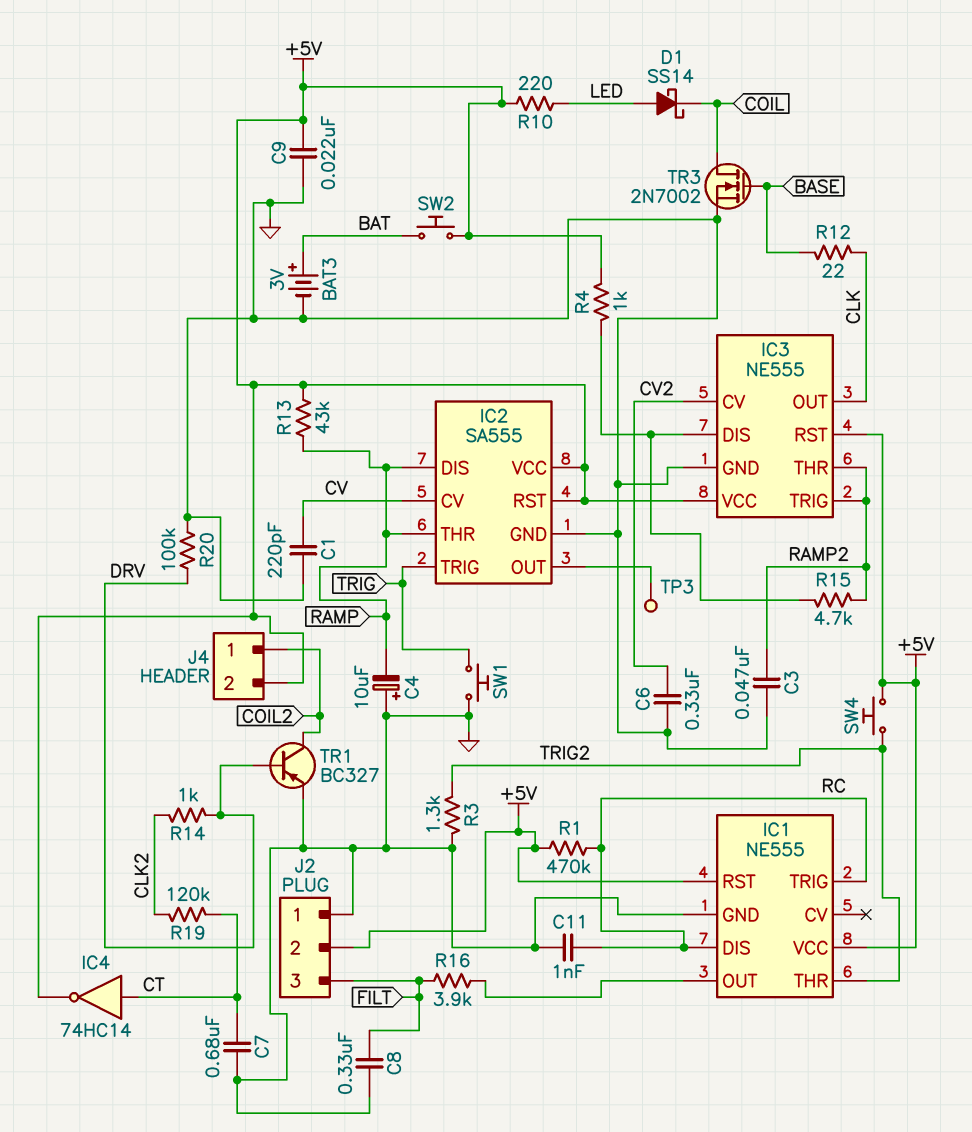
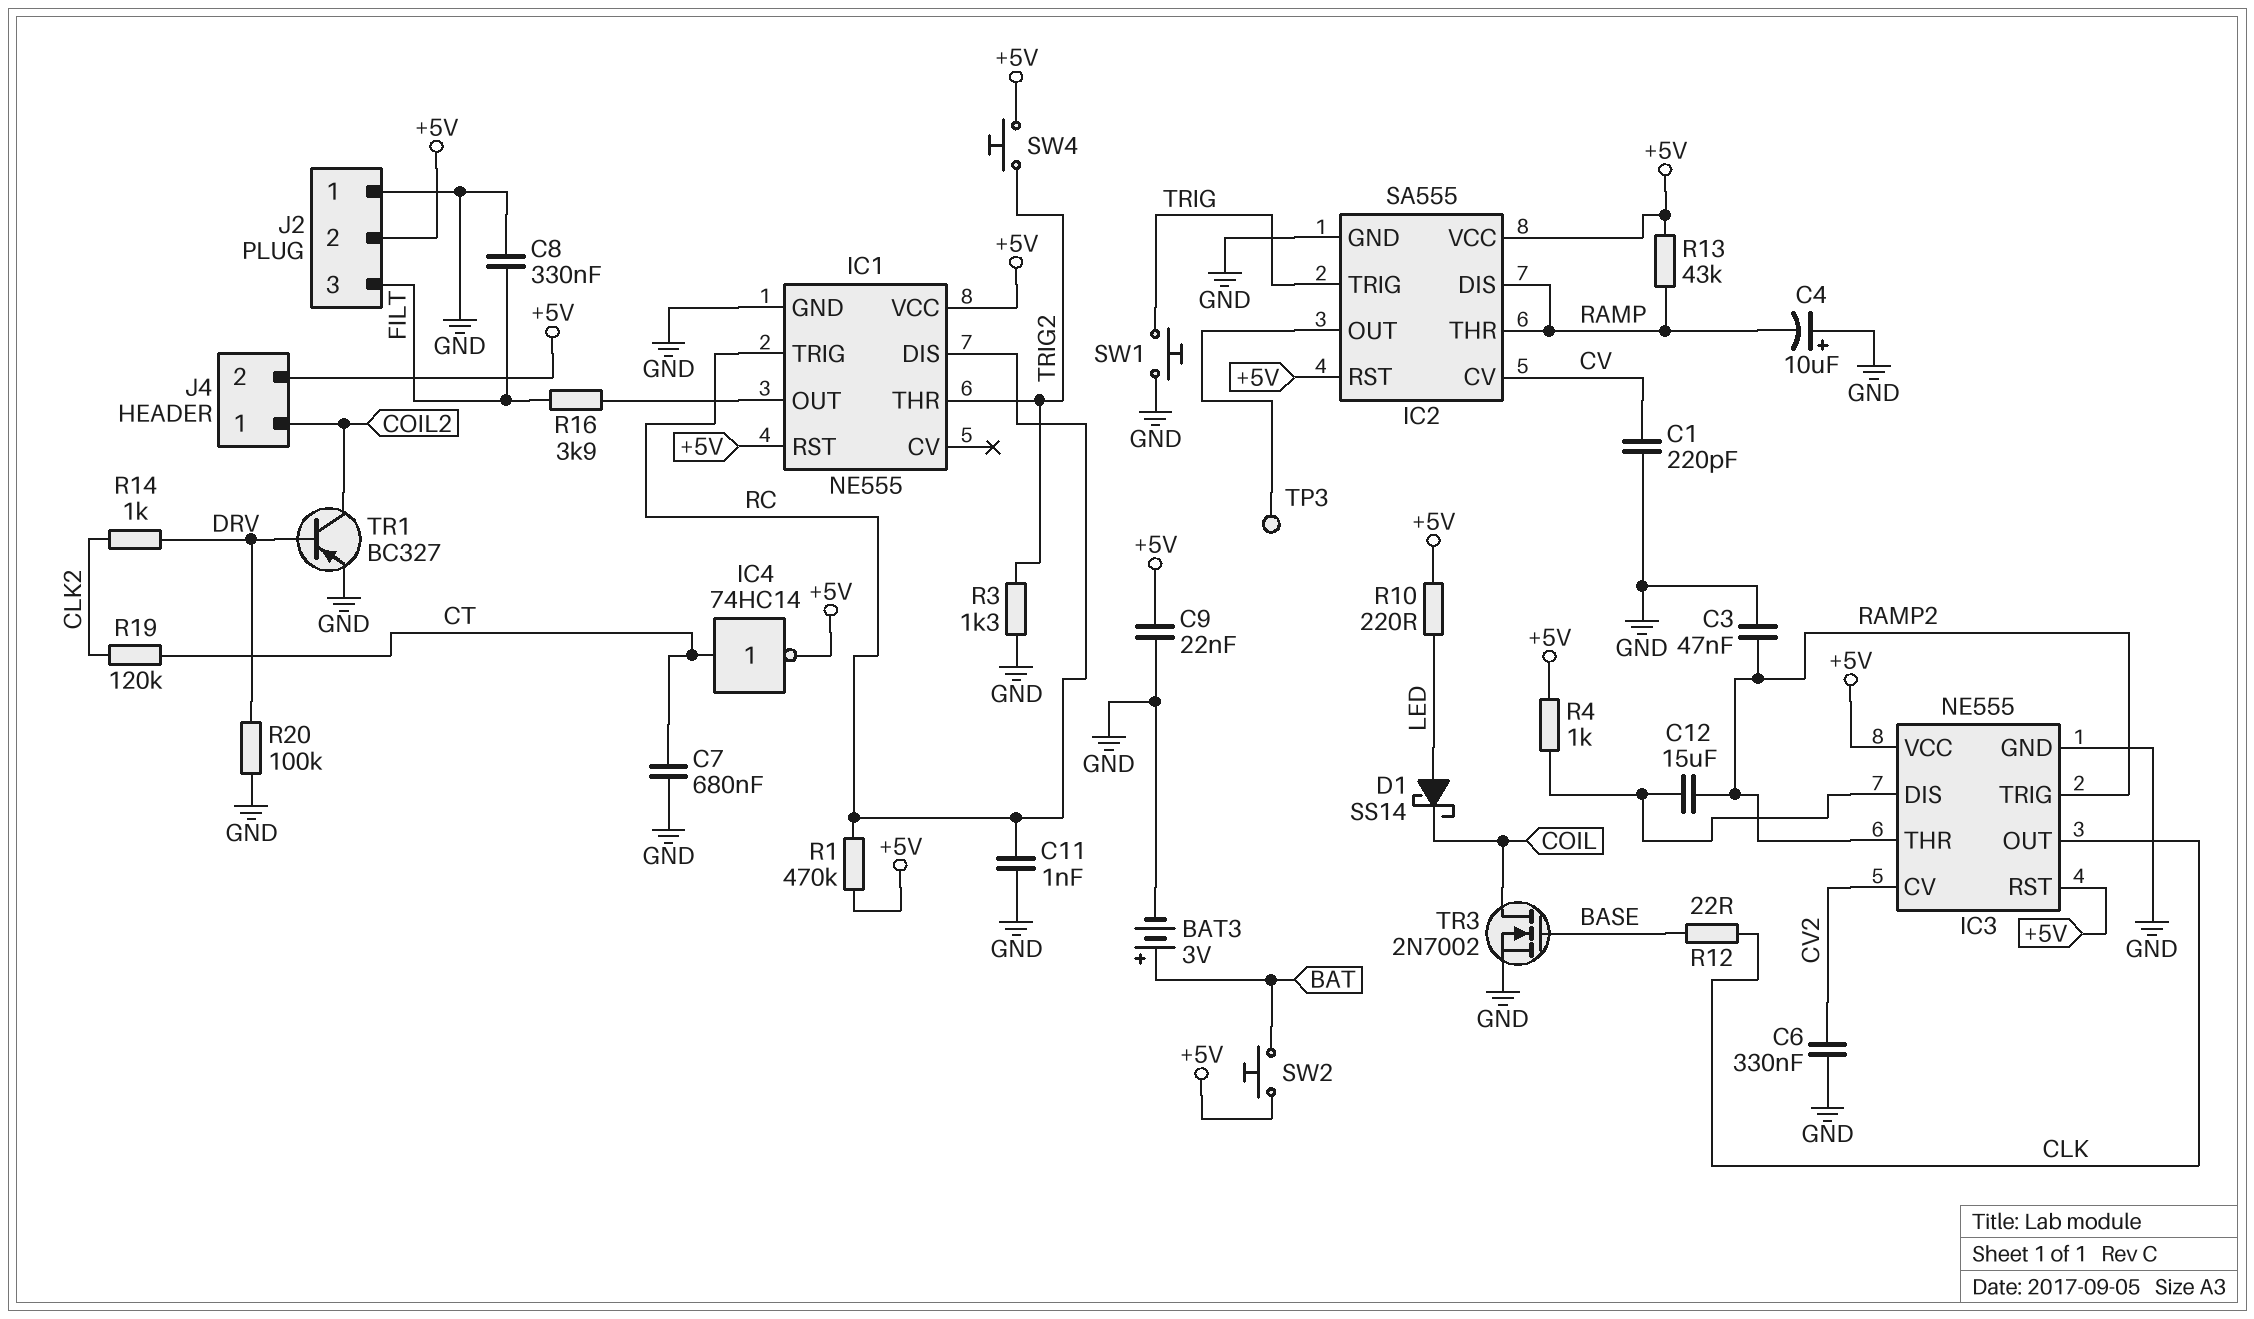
C12: none -> 15uF (IC3/DIS, RAMP2)
R15: 4.7k (IC3/DIS, RAMP2) -> none

